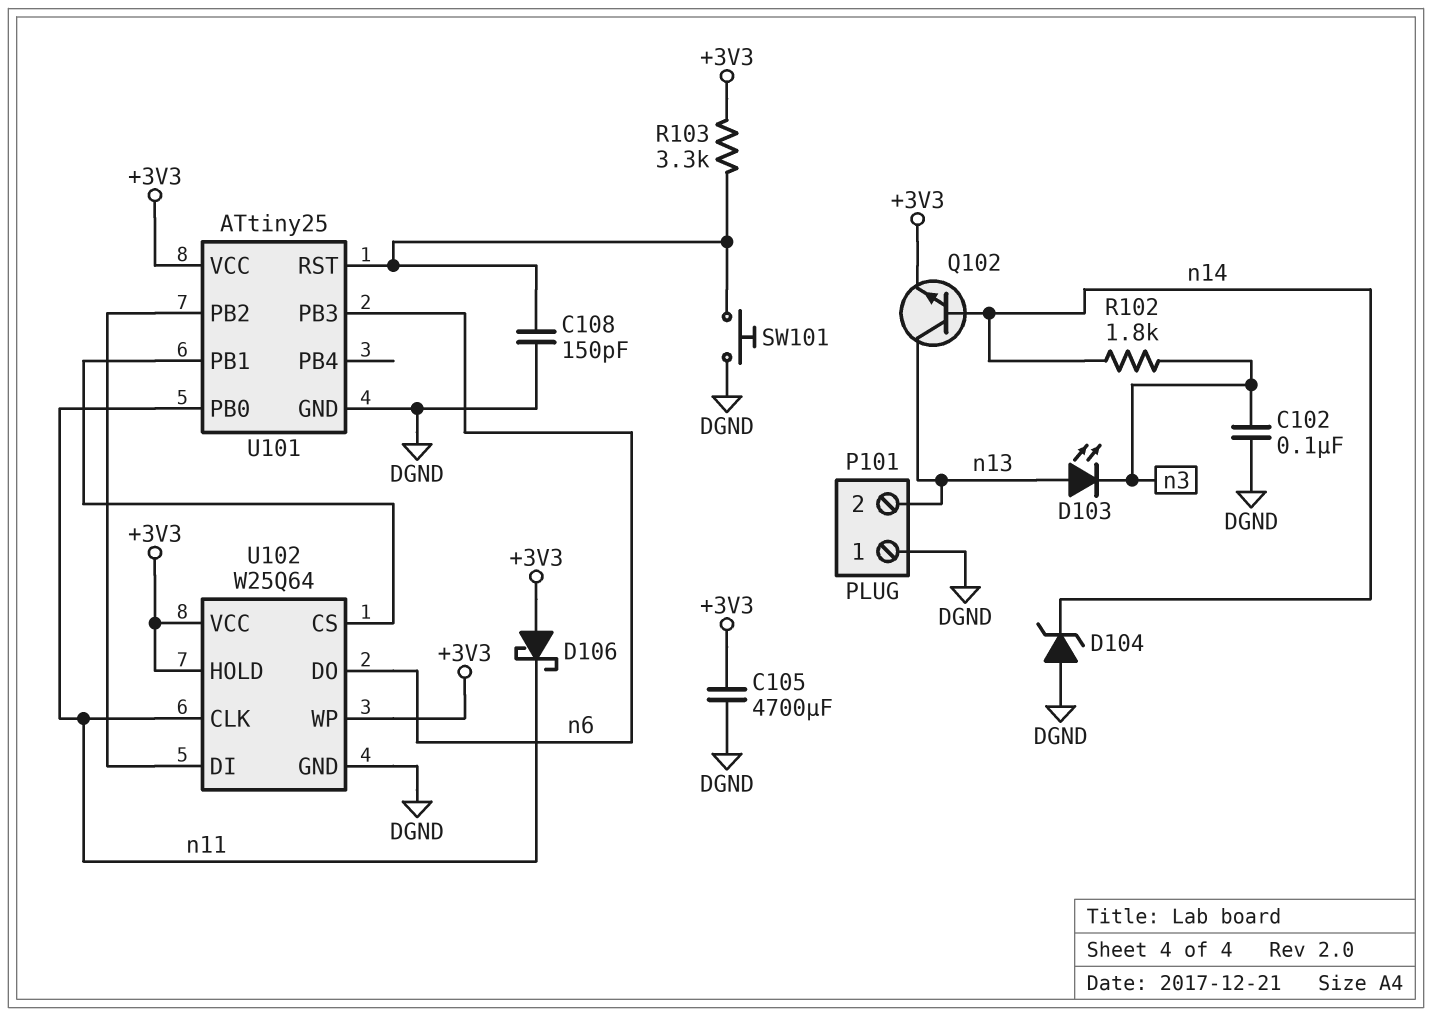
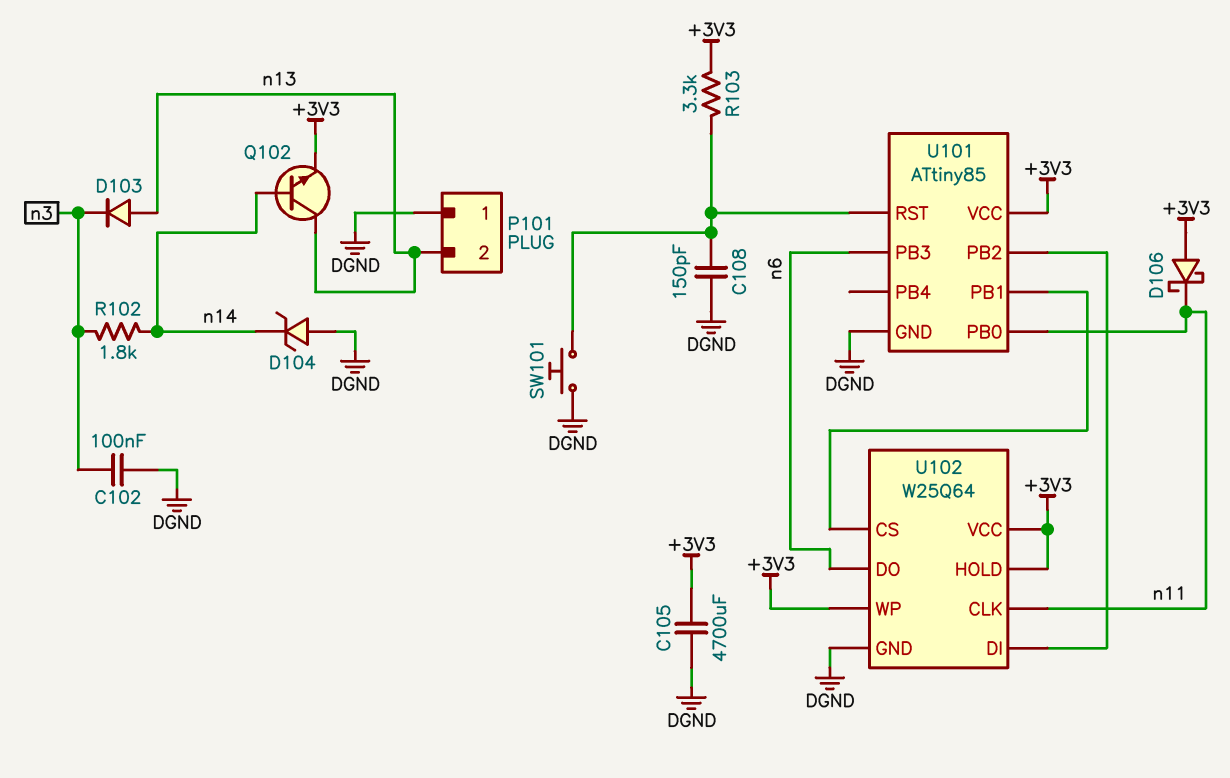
D103: LED (A n13, K n3) -> diode (A n13, K n3)
U101: ATtiny25 -> ATtiny85

